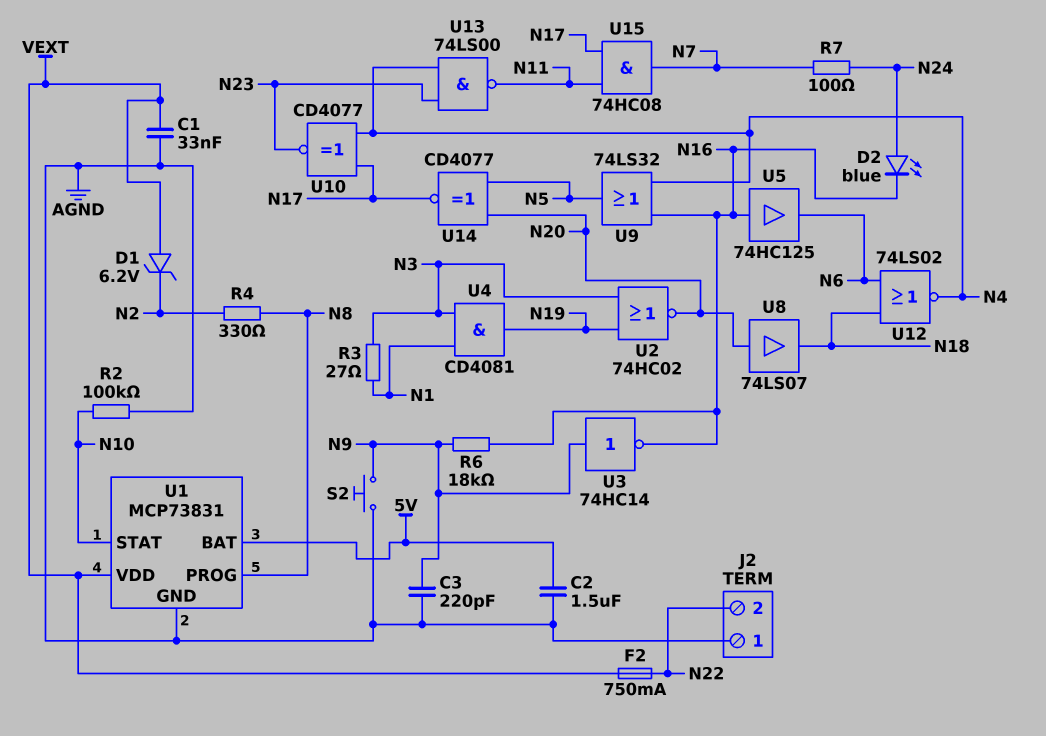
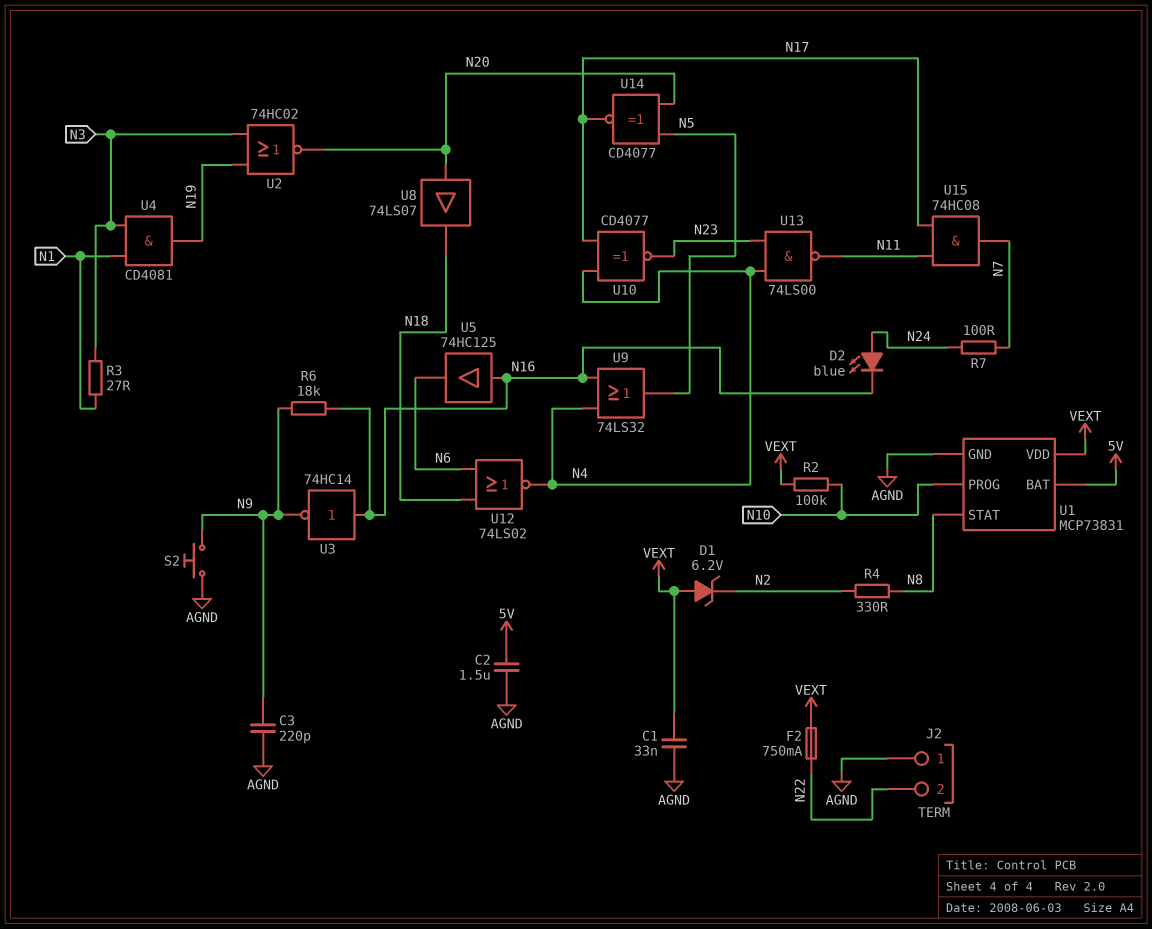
R2: 100k (AGND, N10) -> 100k (N10, VEXT)
U1 pin PROG: N8 -> N10
U1 pin STAT: N10 -> N8
U3: NOT 74HC14 (in N9, out N16) -> NOT 74HC14 (in N16, out N9)

